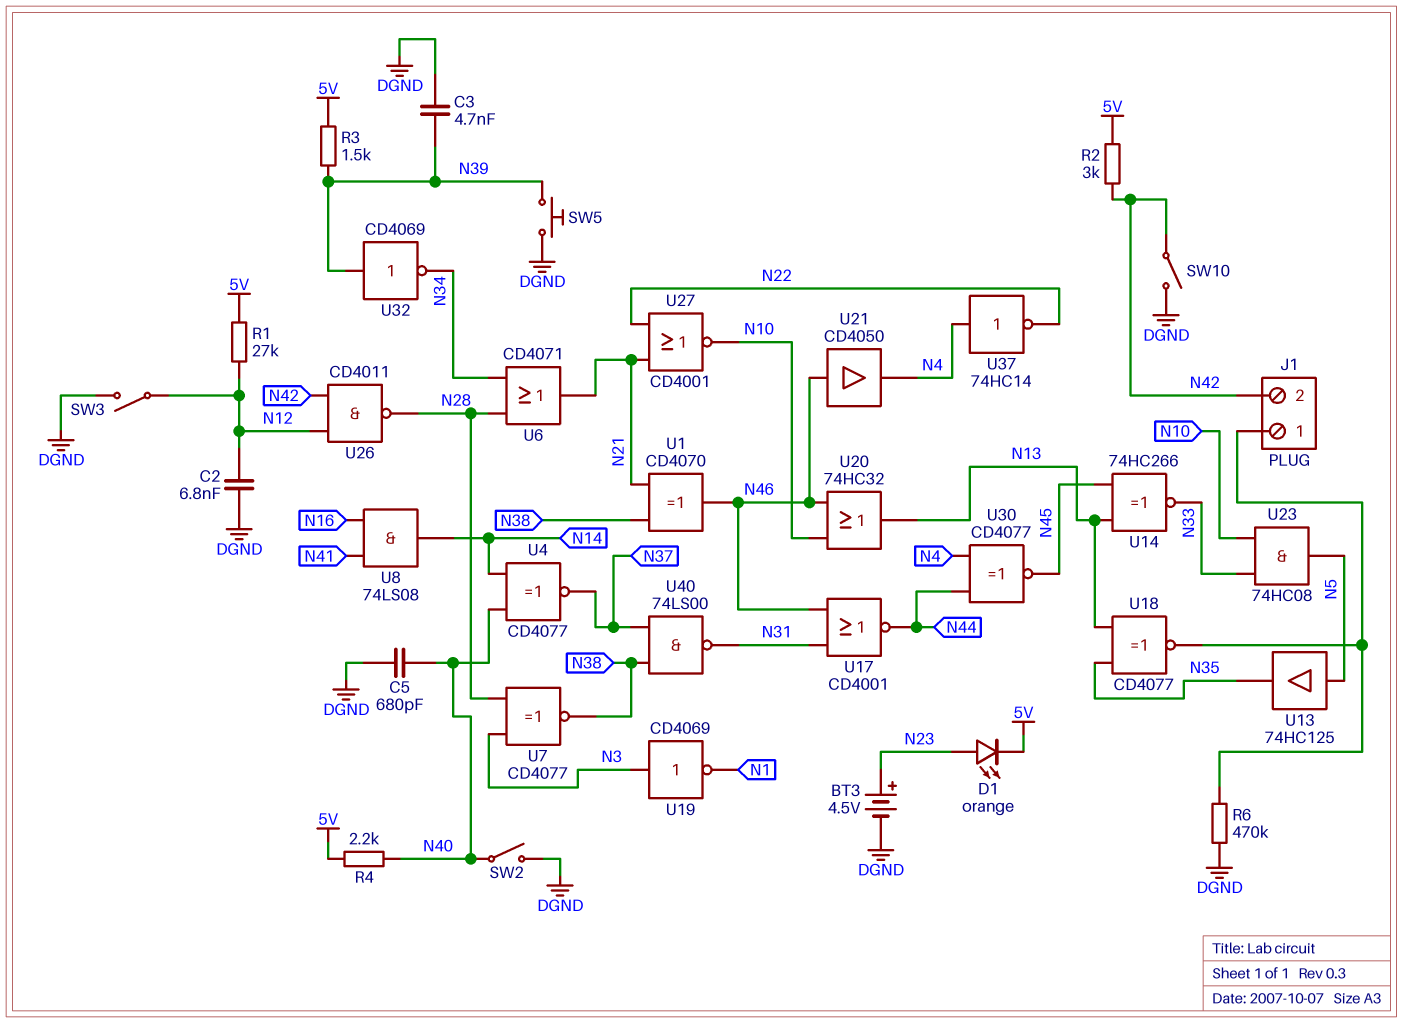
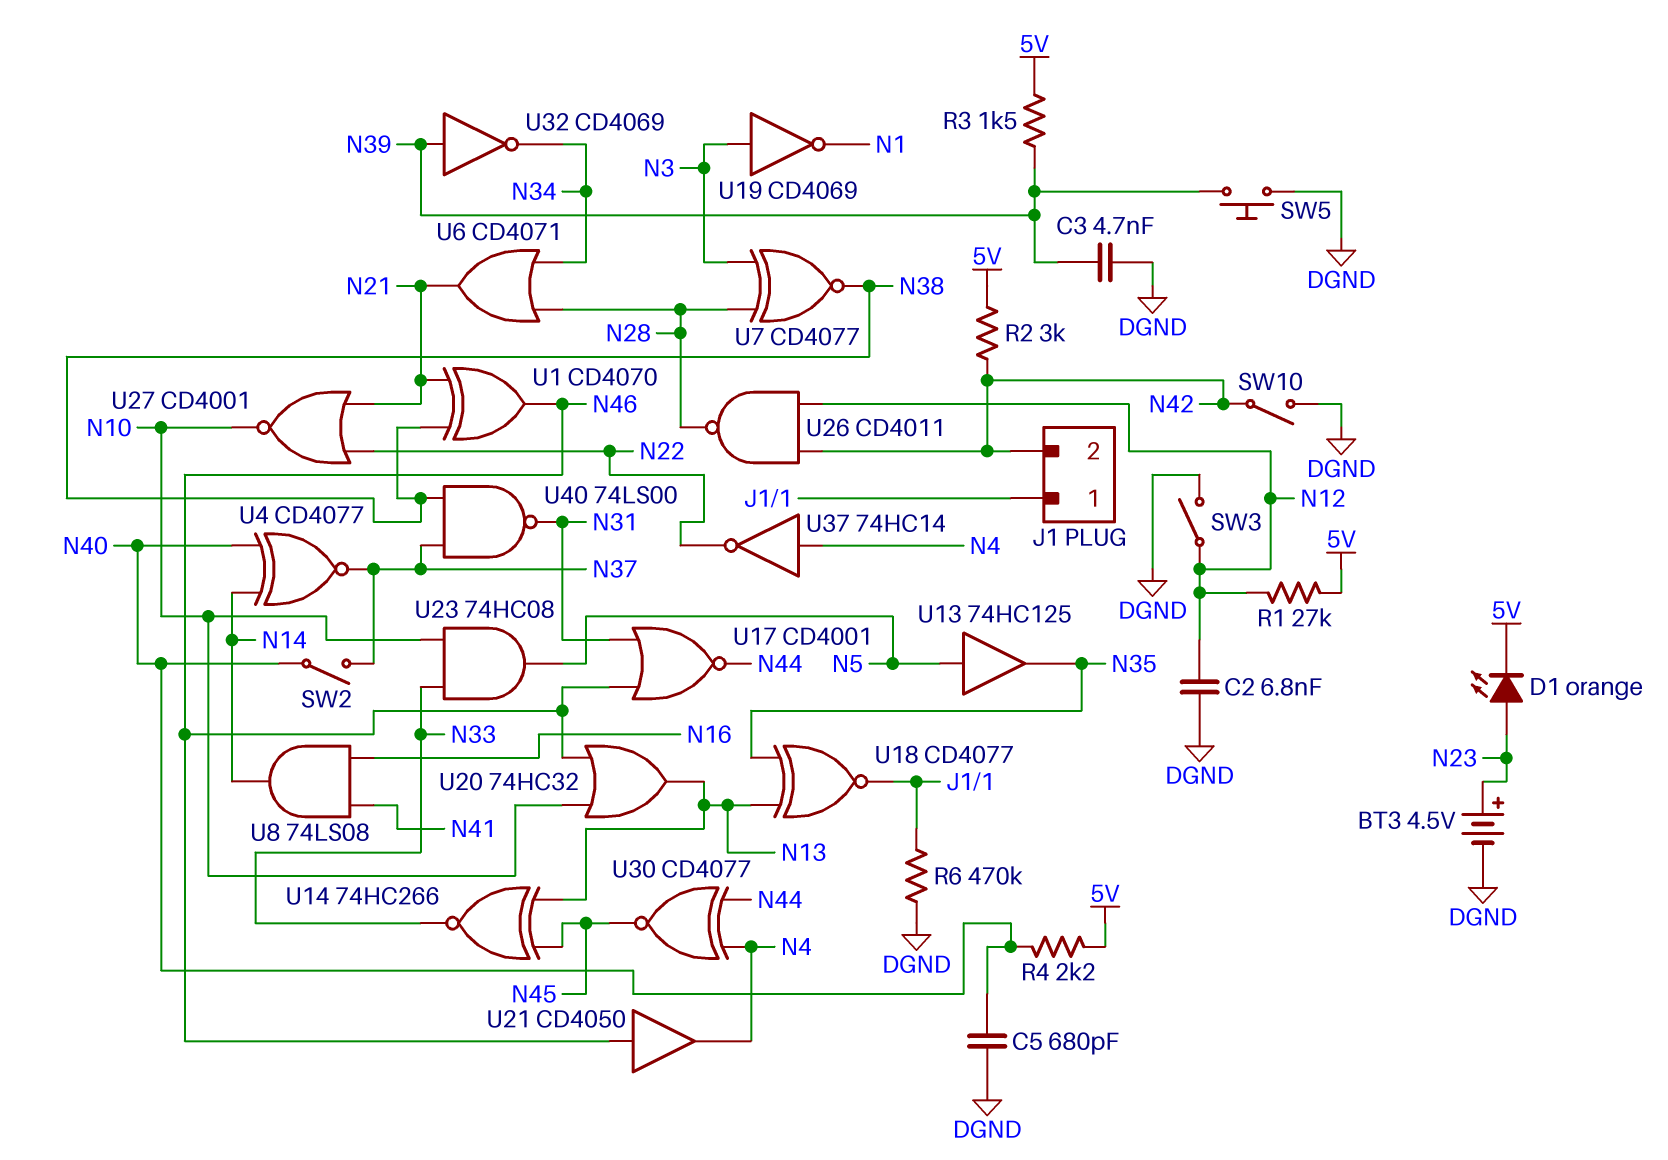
SW2: switch (DGND, N40) -> switch (N37, N40)

